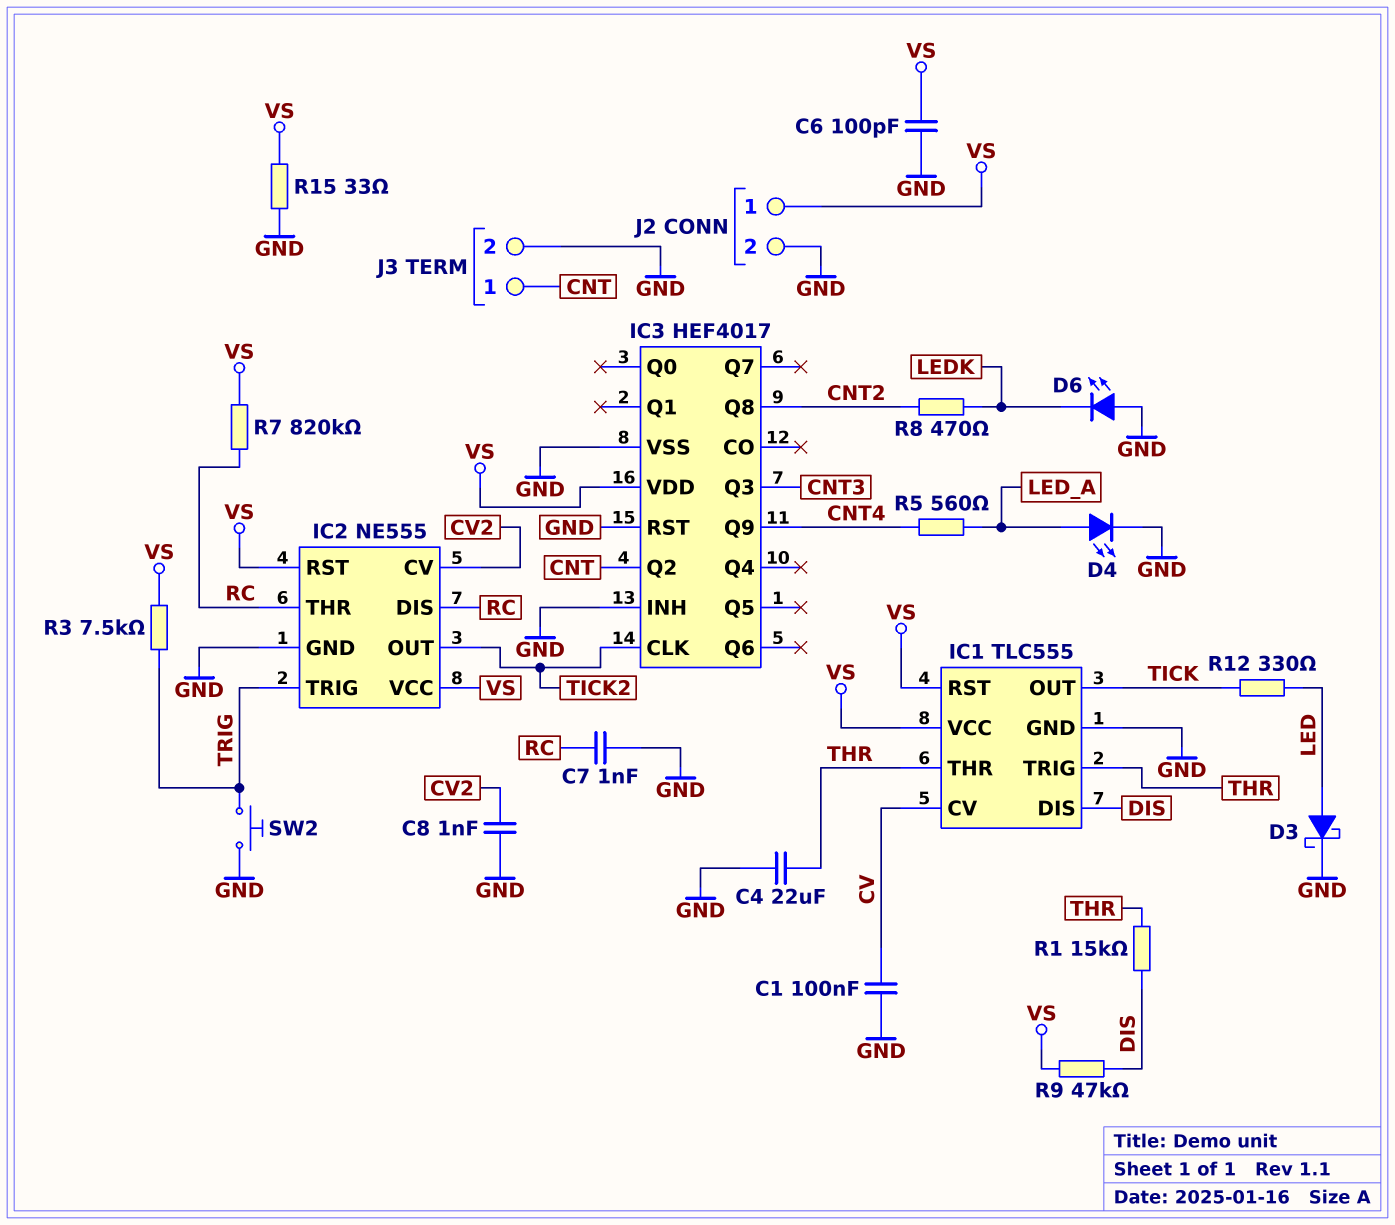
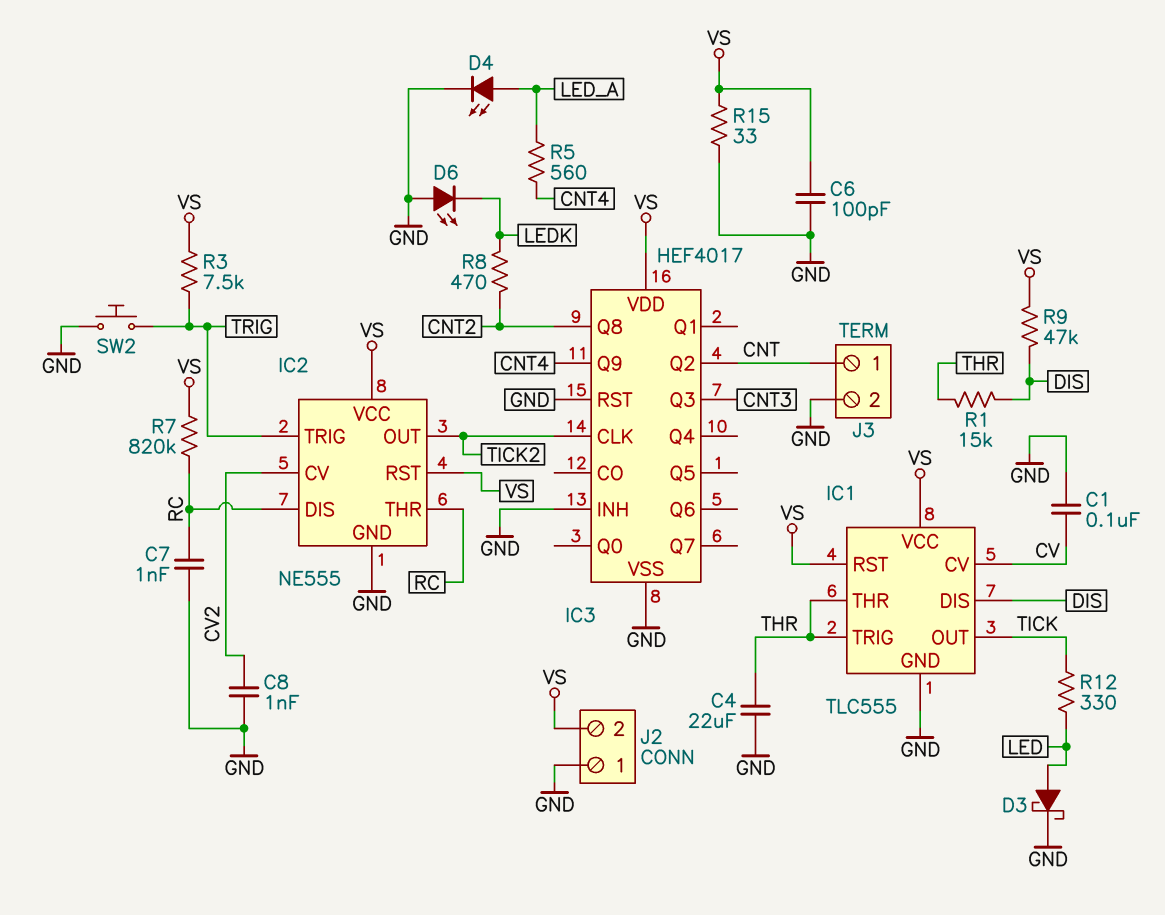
J2 pin 1: VS -> GND
J2 pin 2: GND -> VS

